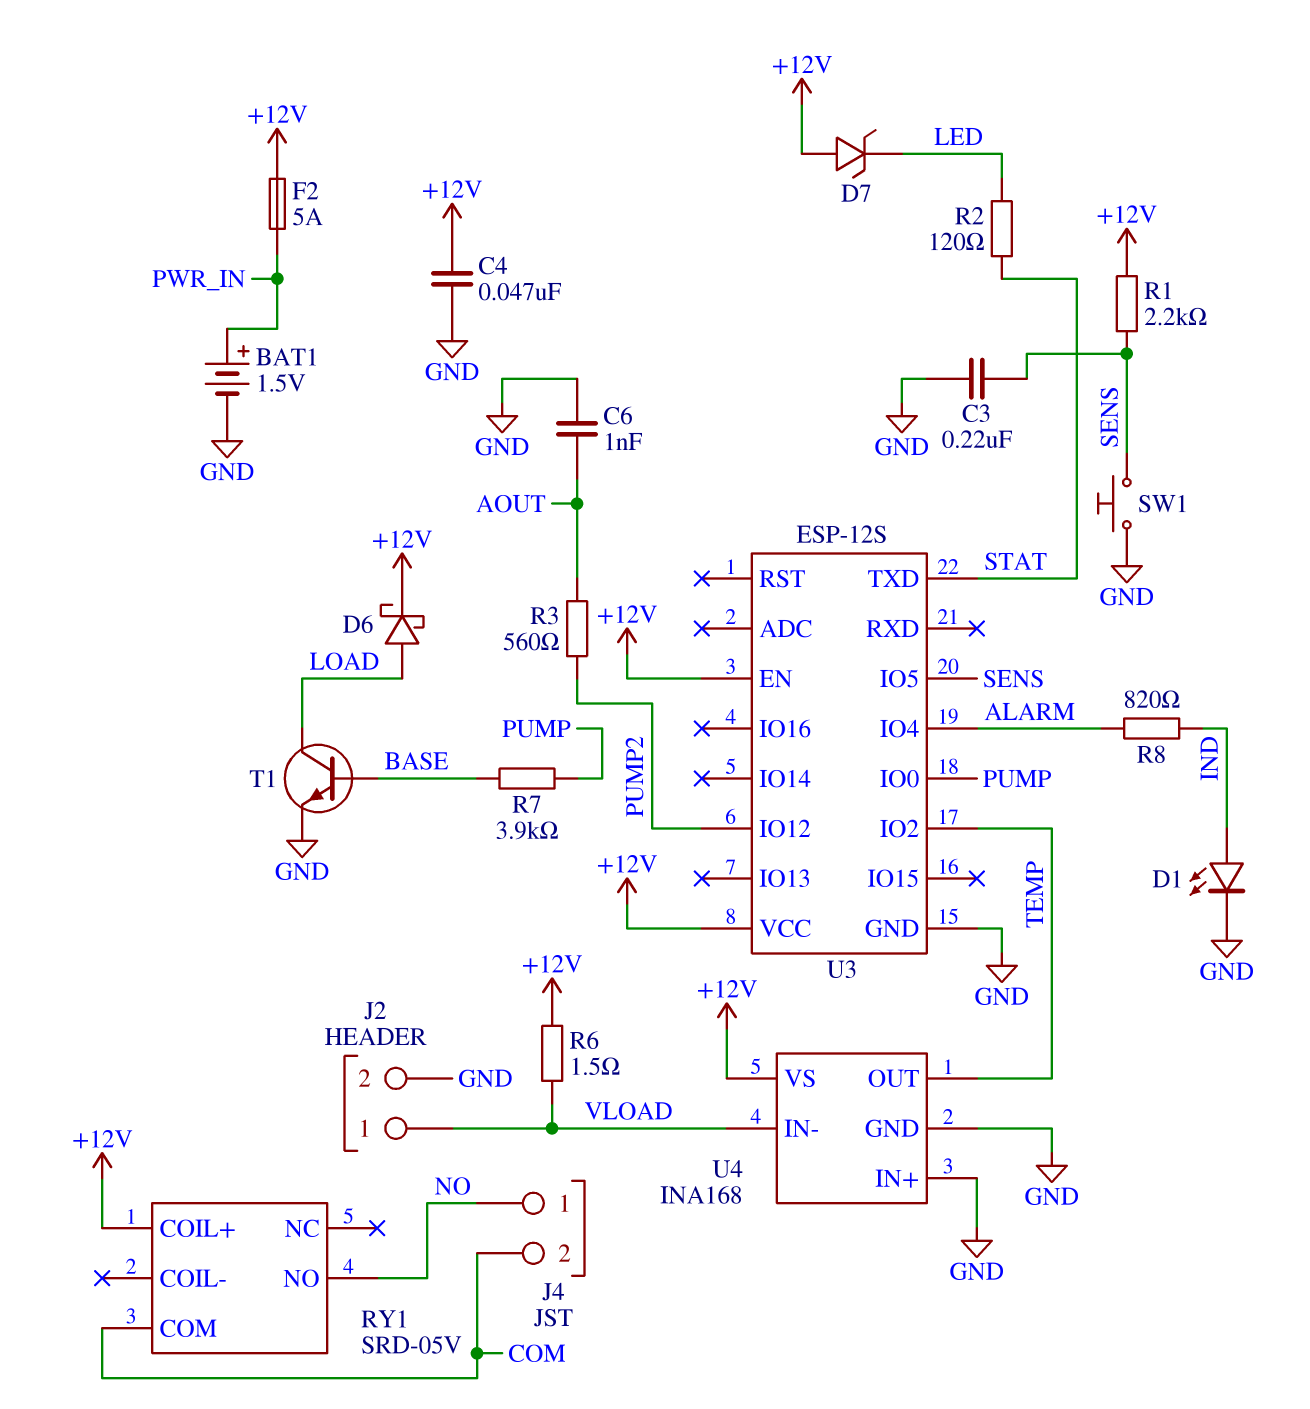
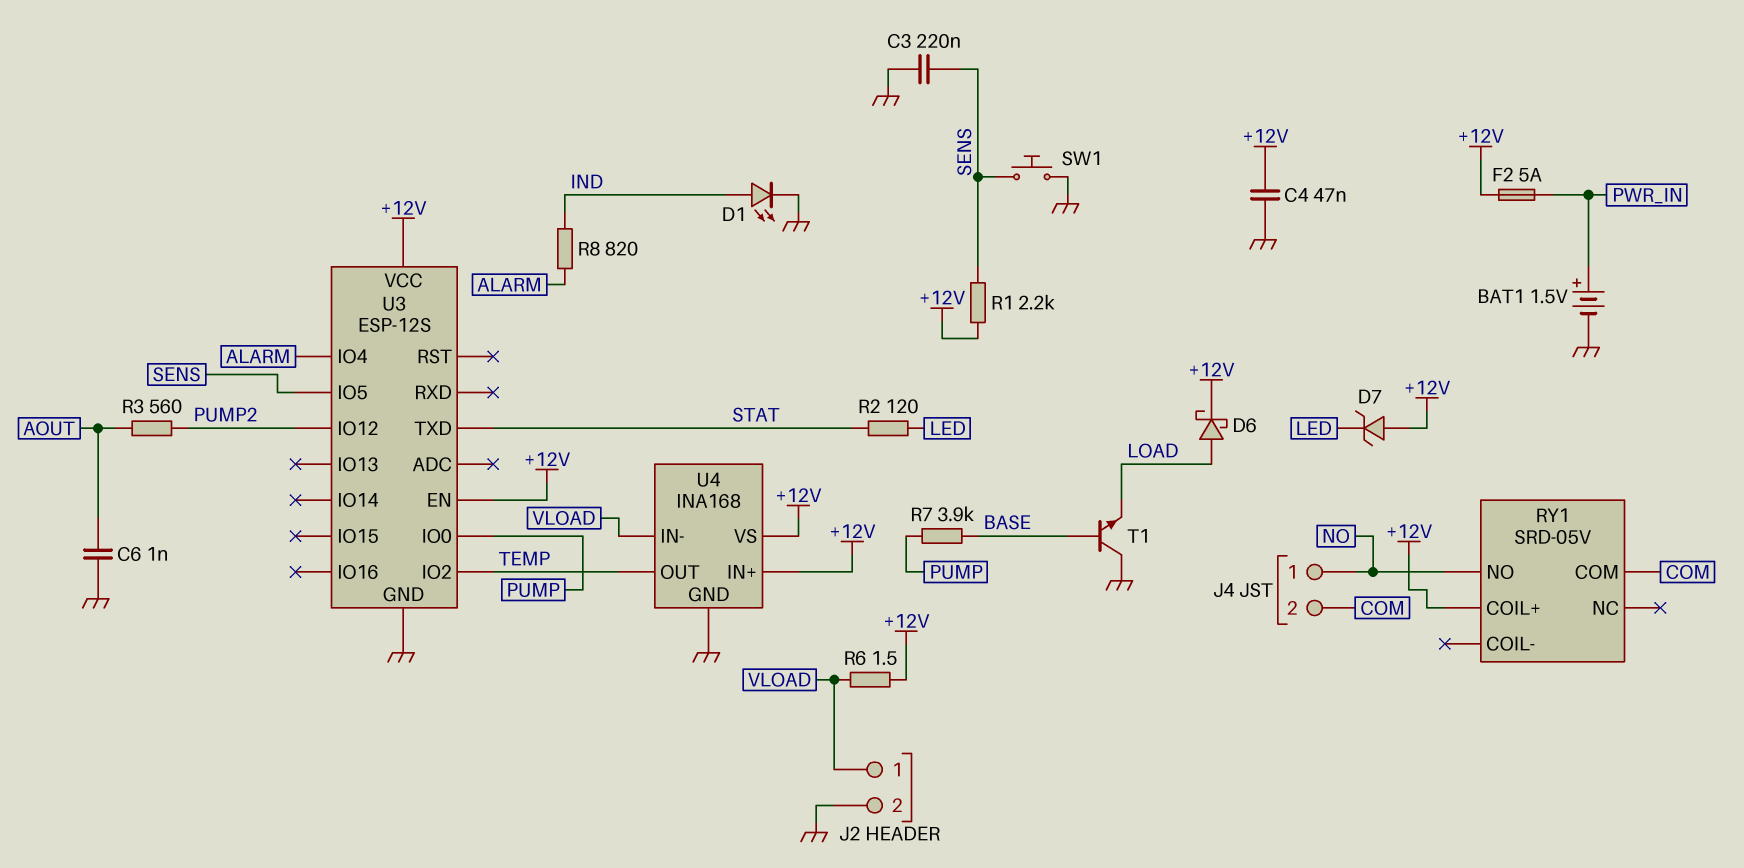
T1: NPN (B BASE, C LOAD, E GND) -> NPN (B BASE, C GND, E LOAD)
U4 pin IN+: GND -> +12V

